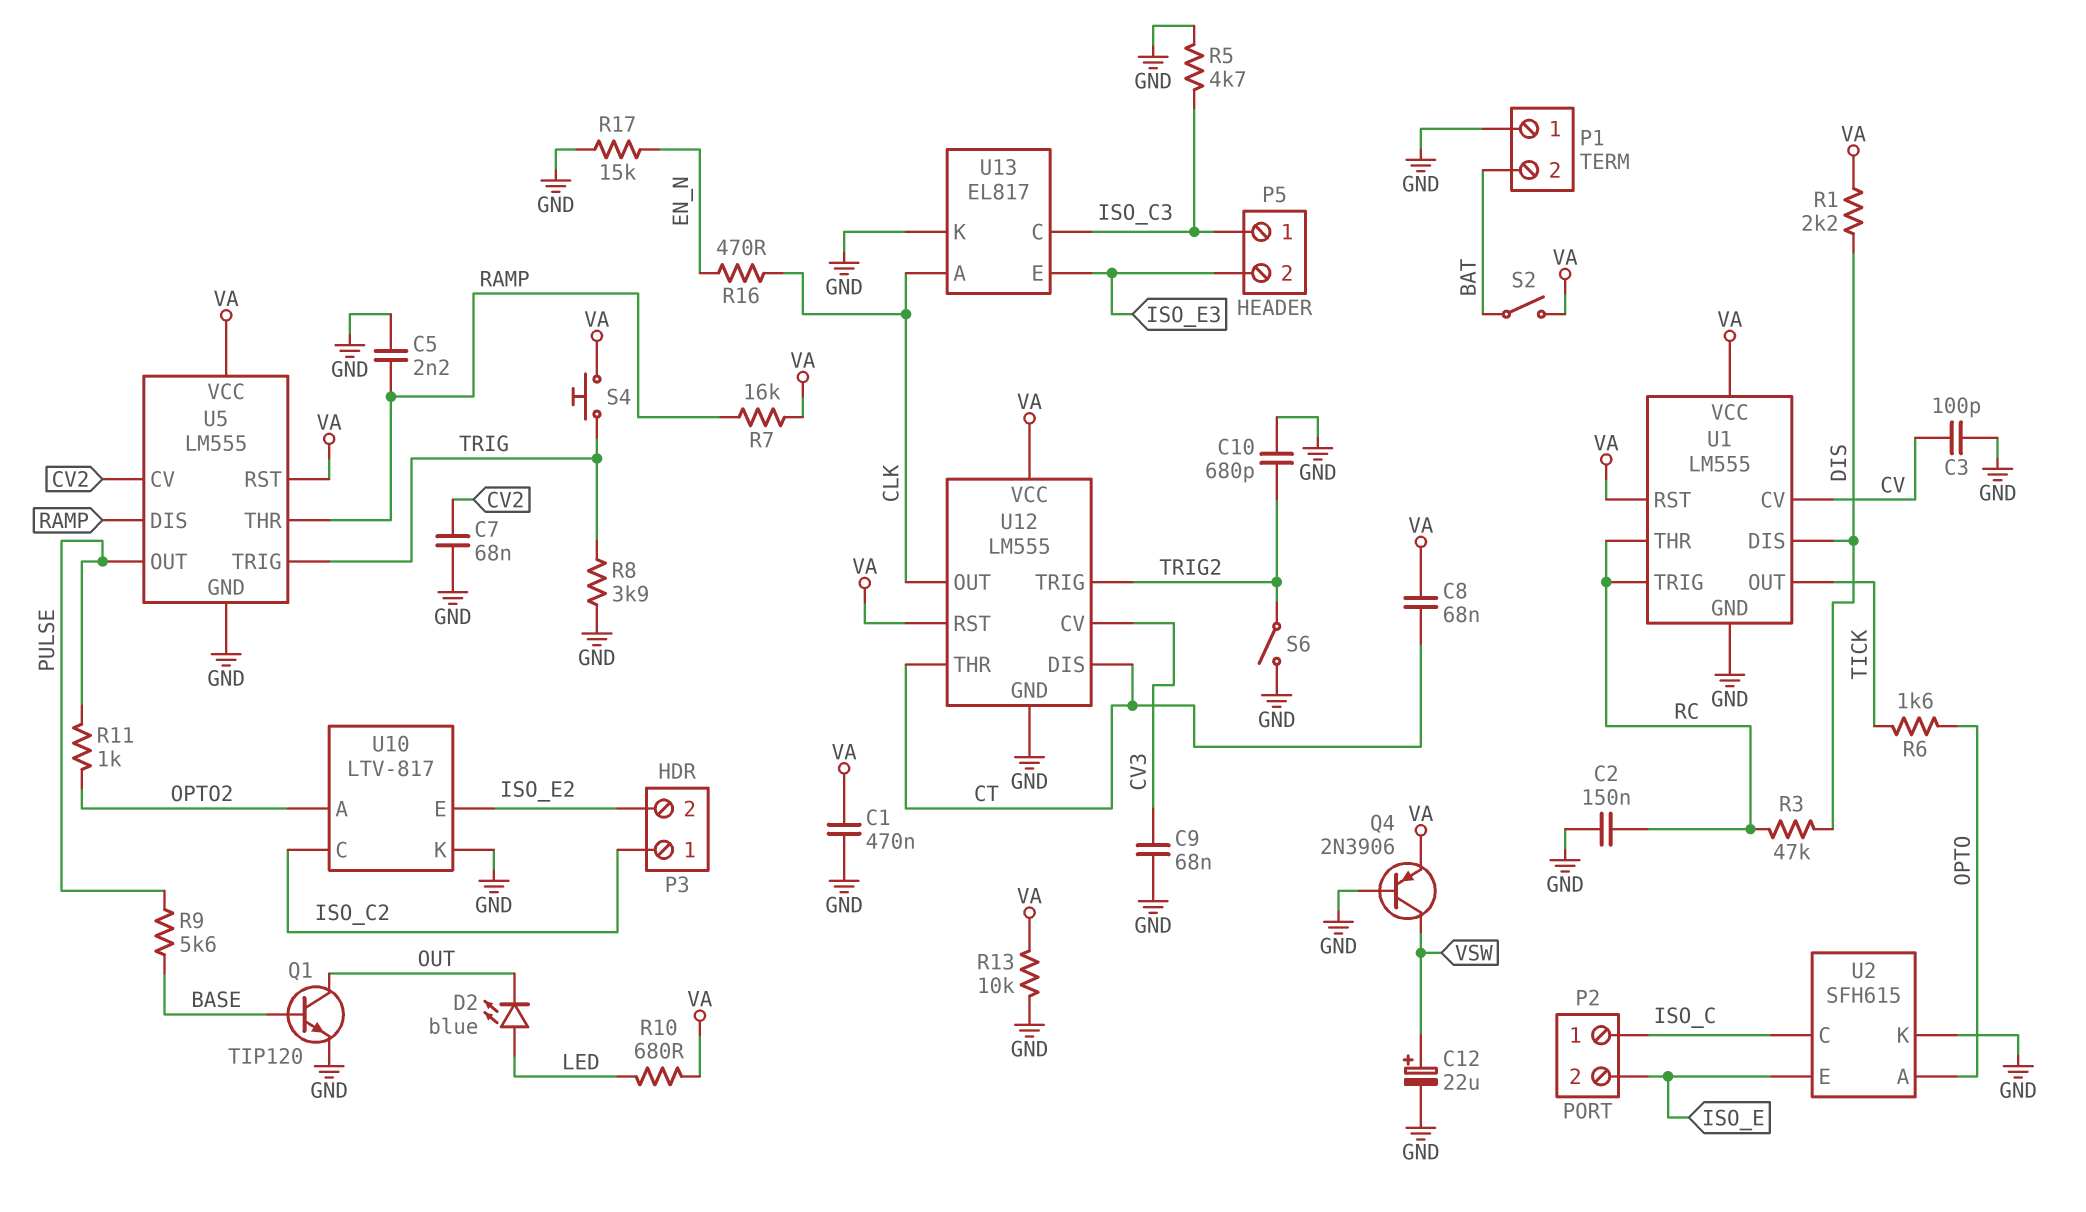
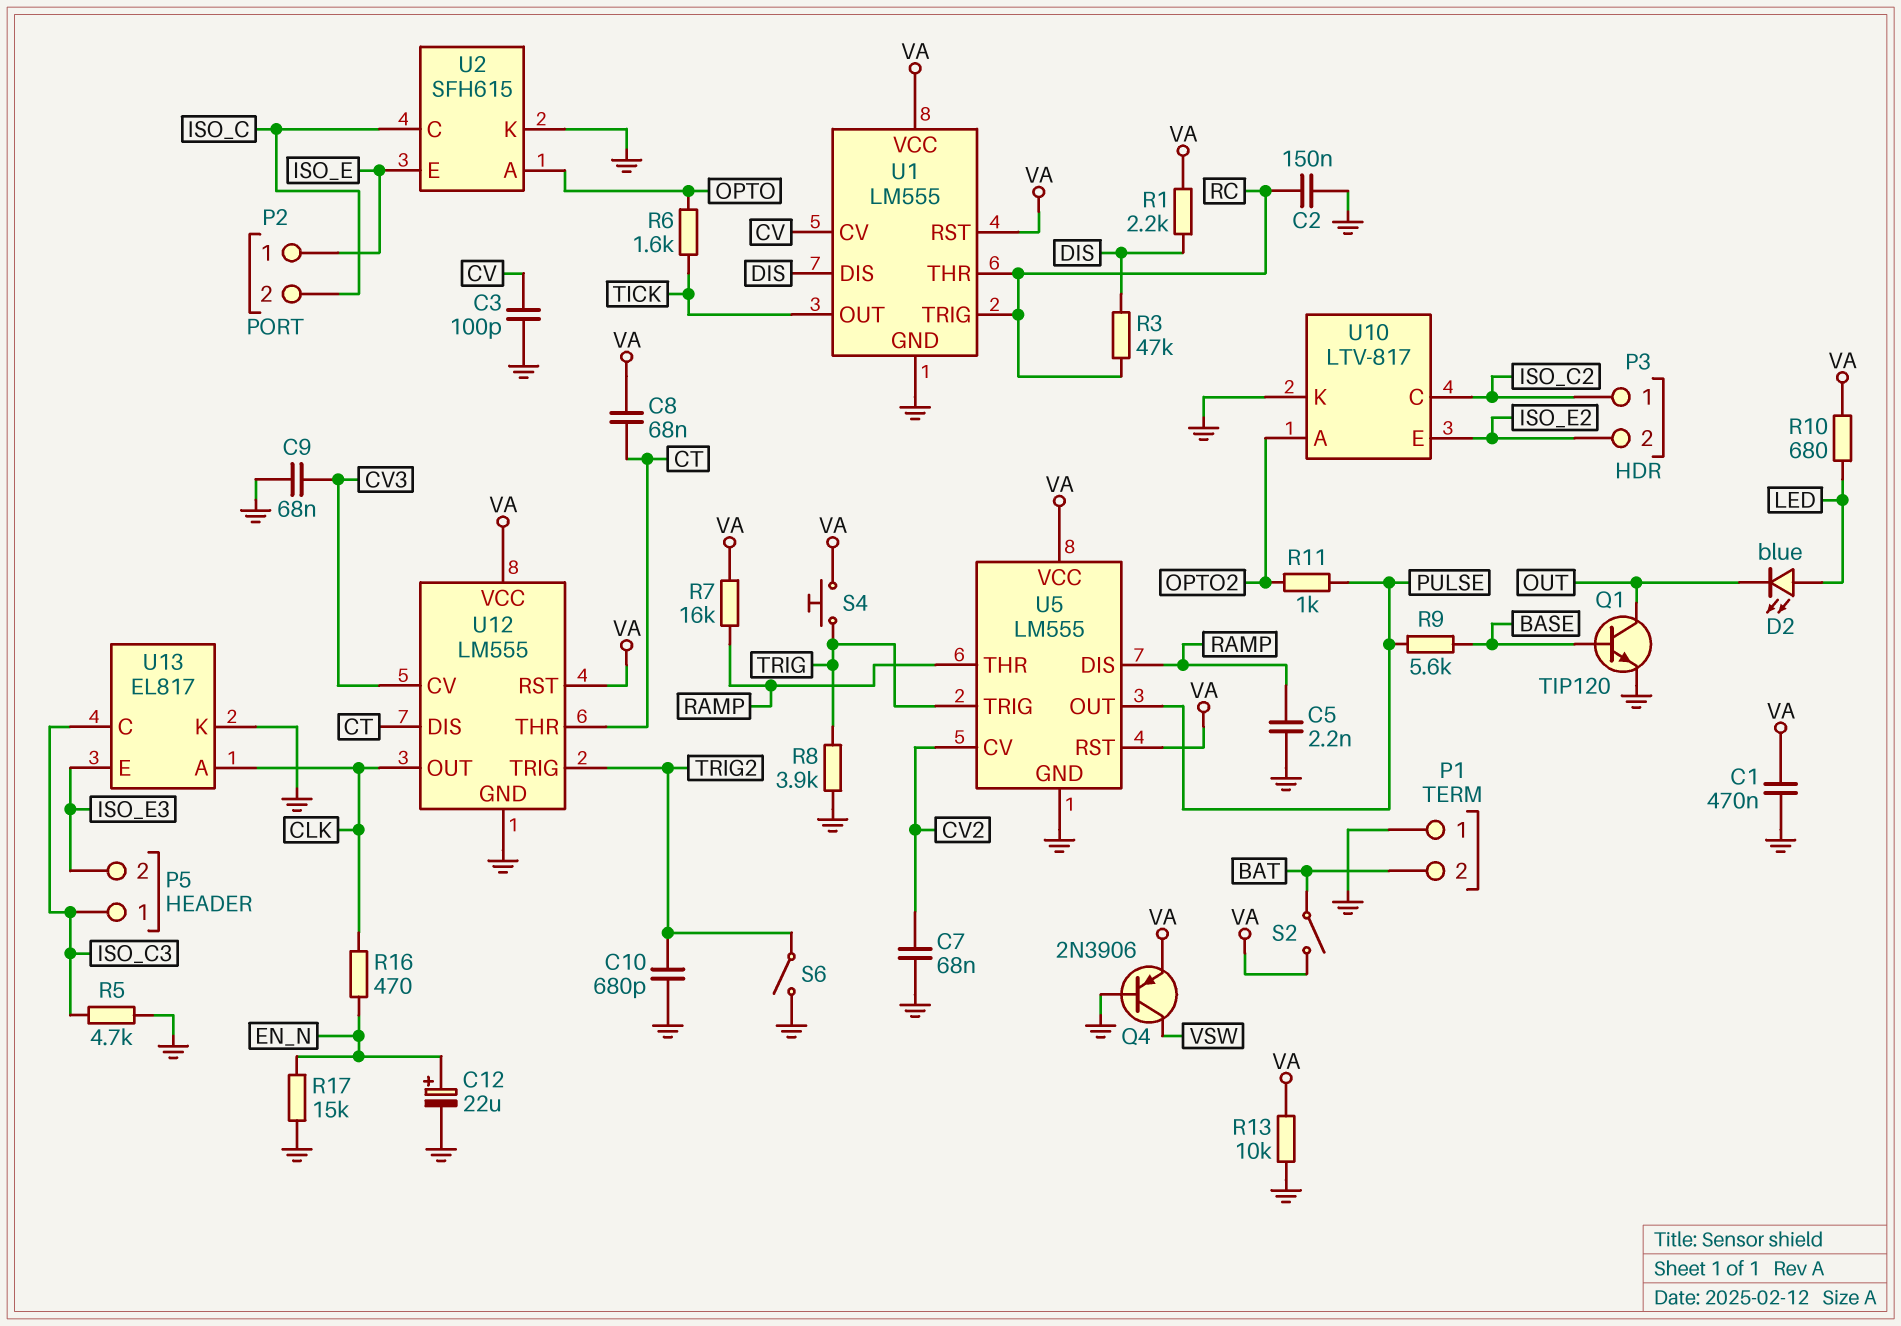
C12: 22uF (plus VSW, minus GND) -> 22uF (plus EN_N, minus GND)
P2 pin 1: ISO_C -> ISO_E
P2 pin 2: ISO_E -> ISO_C

